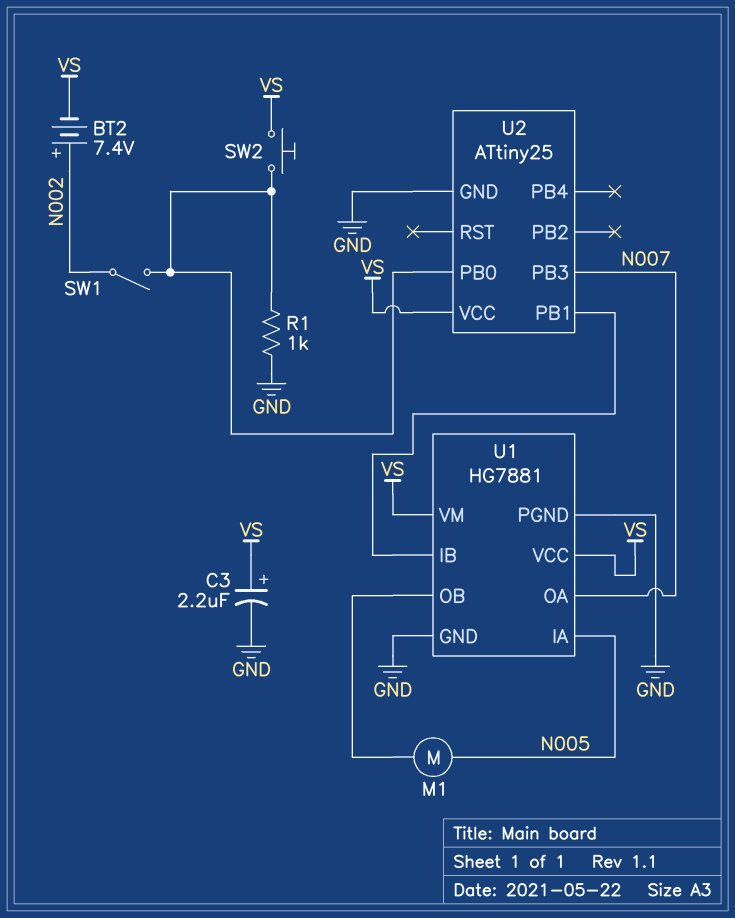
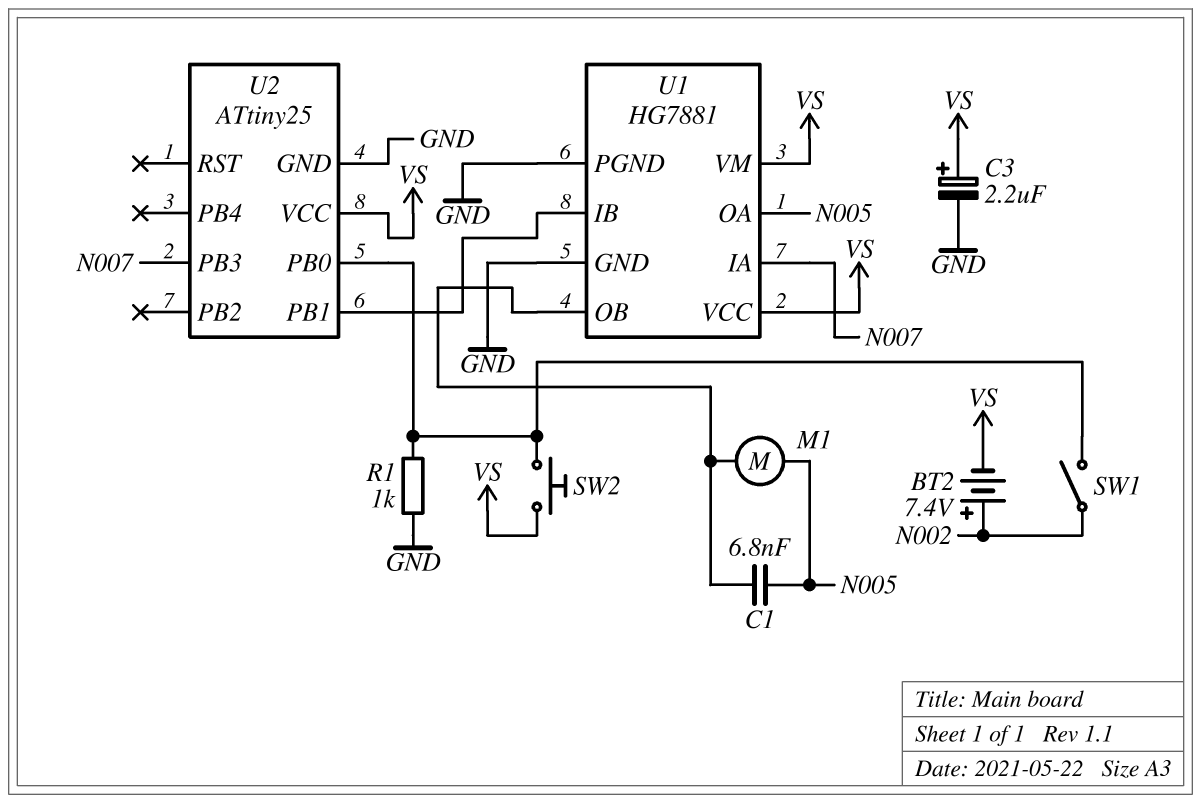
C1: none -> 6.8nF (N005, U1/OB)
U1 pin IA: N005 -> N007
U1 pin OA: N007 -> N005

